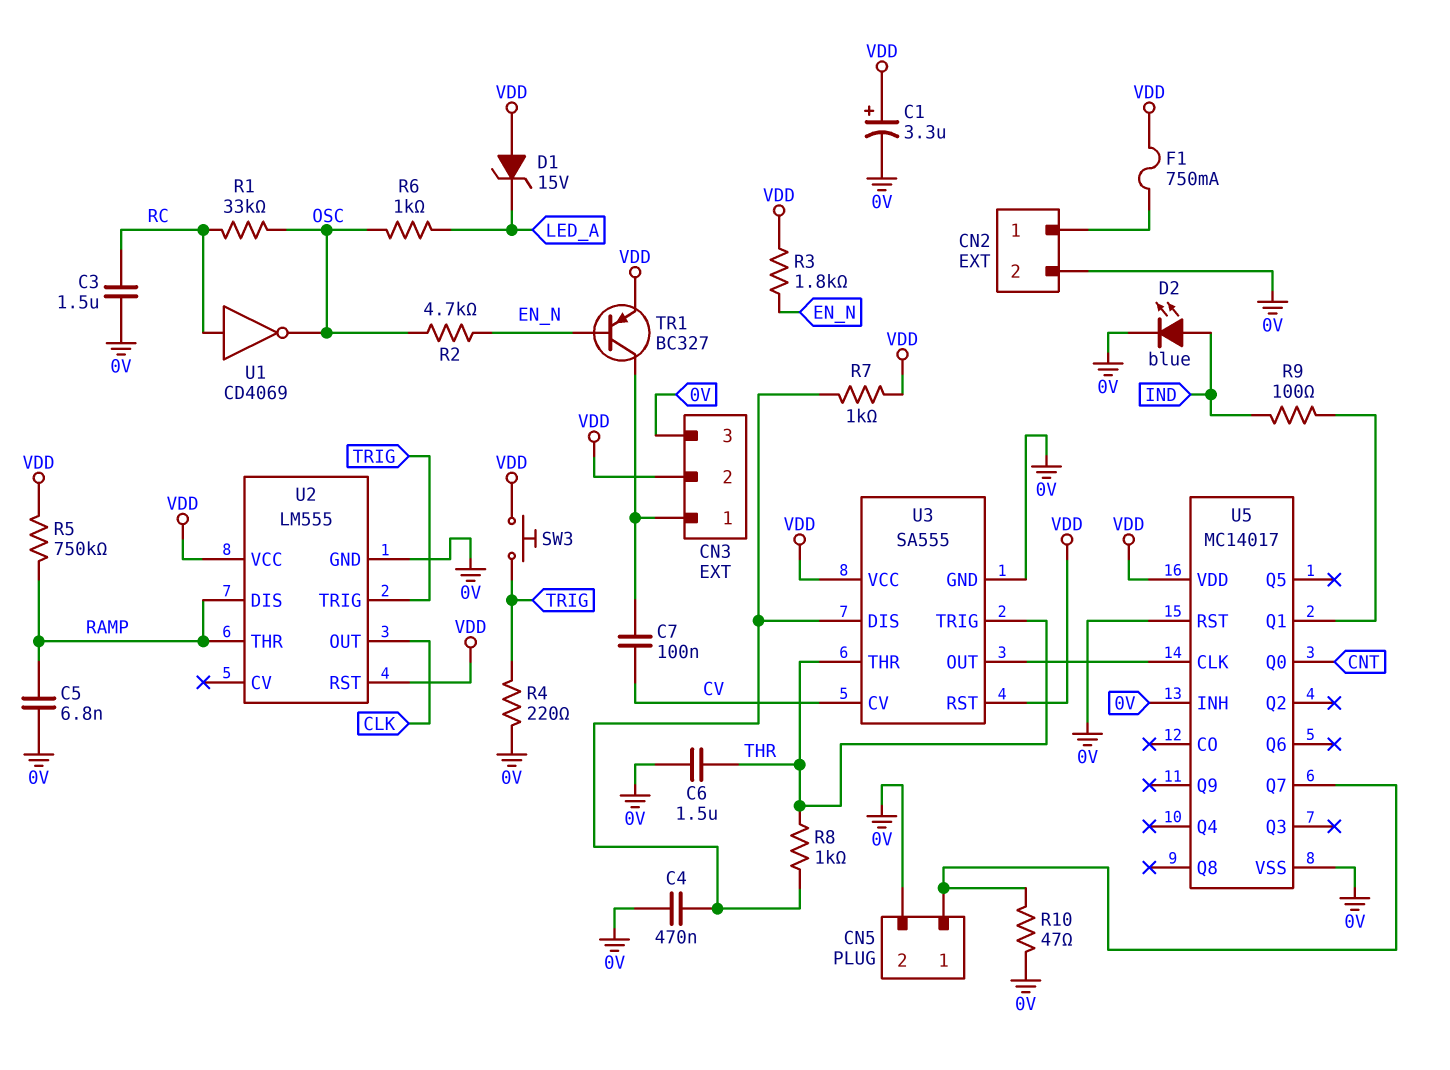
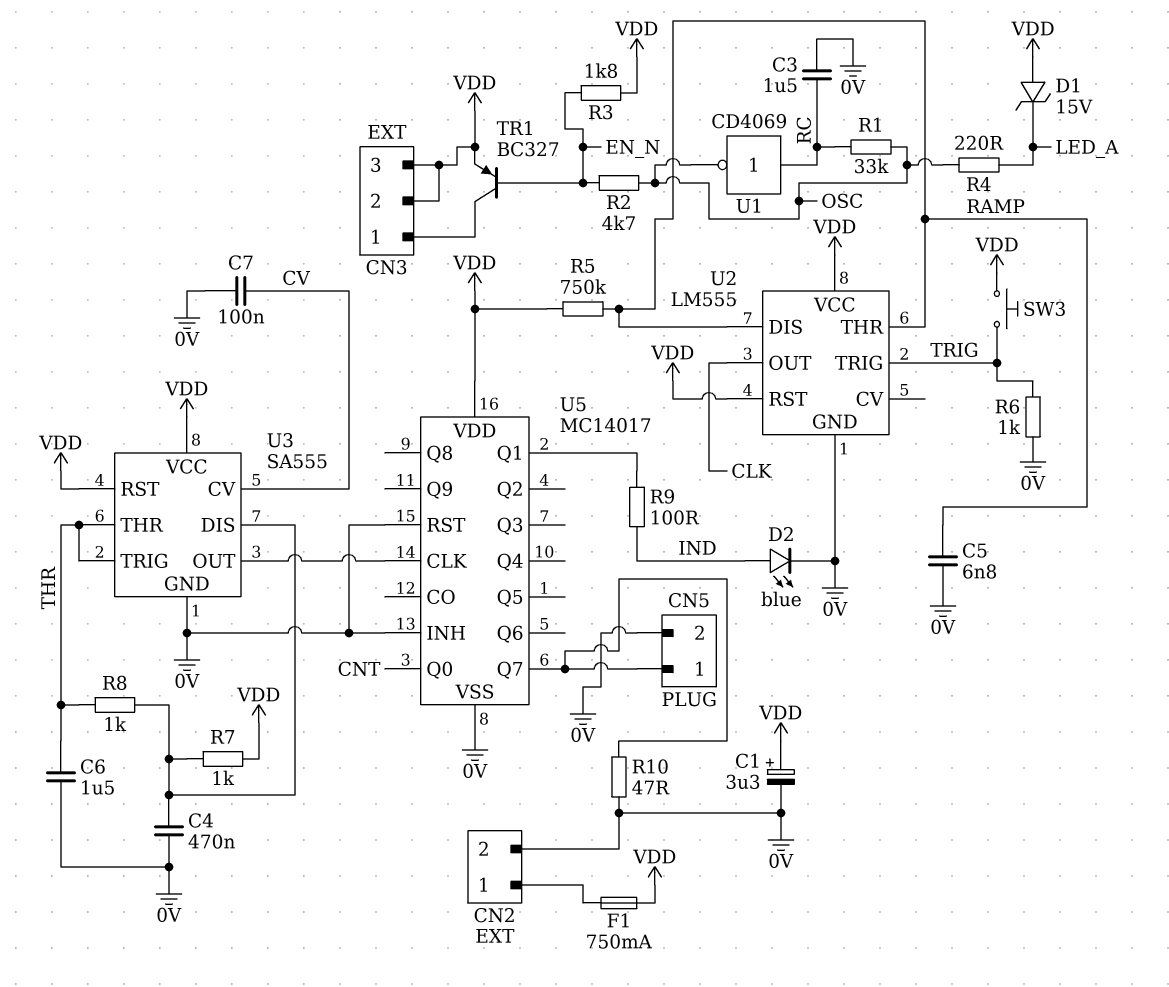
C7: 100nF (CN3/1, CV) -> 100nF (0V, CV)
CN3 pin 3: 0V -> VDD
R4: 220 (0V, TRIG) -> 220 (LED_A, OSC)
R6: 1k (LED_A, OSC) -> 1k (0V, TRIG)

